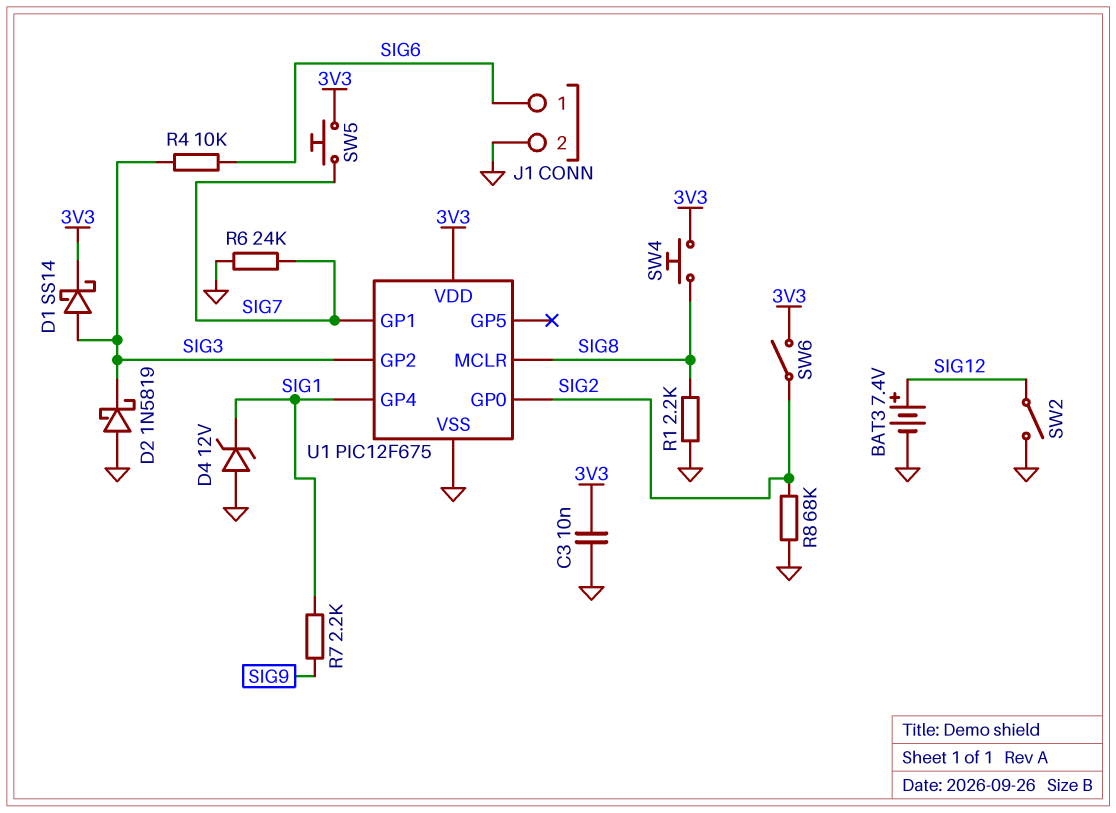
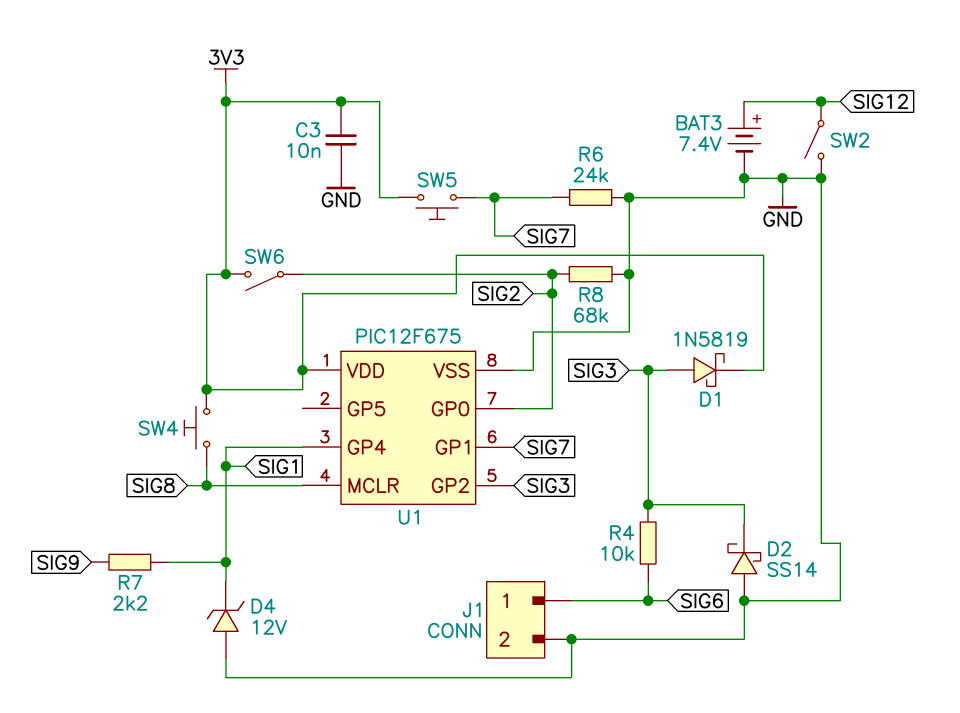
D1: schottky SS14 (A SIG3, K 3V3) -> schottky 1N5819 (A SIG3, K 3V3)
D2: schottky 1N5819 (A GND, K SIG3) -> schottky SS14 (A GND, K SIG3)
R1: 2.2k (GND, SIG8) -> none

